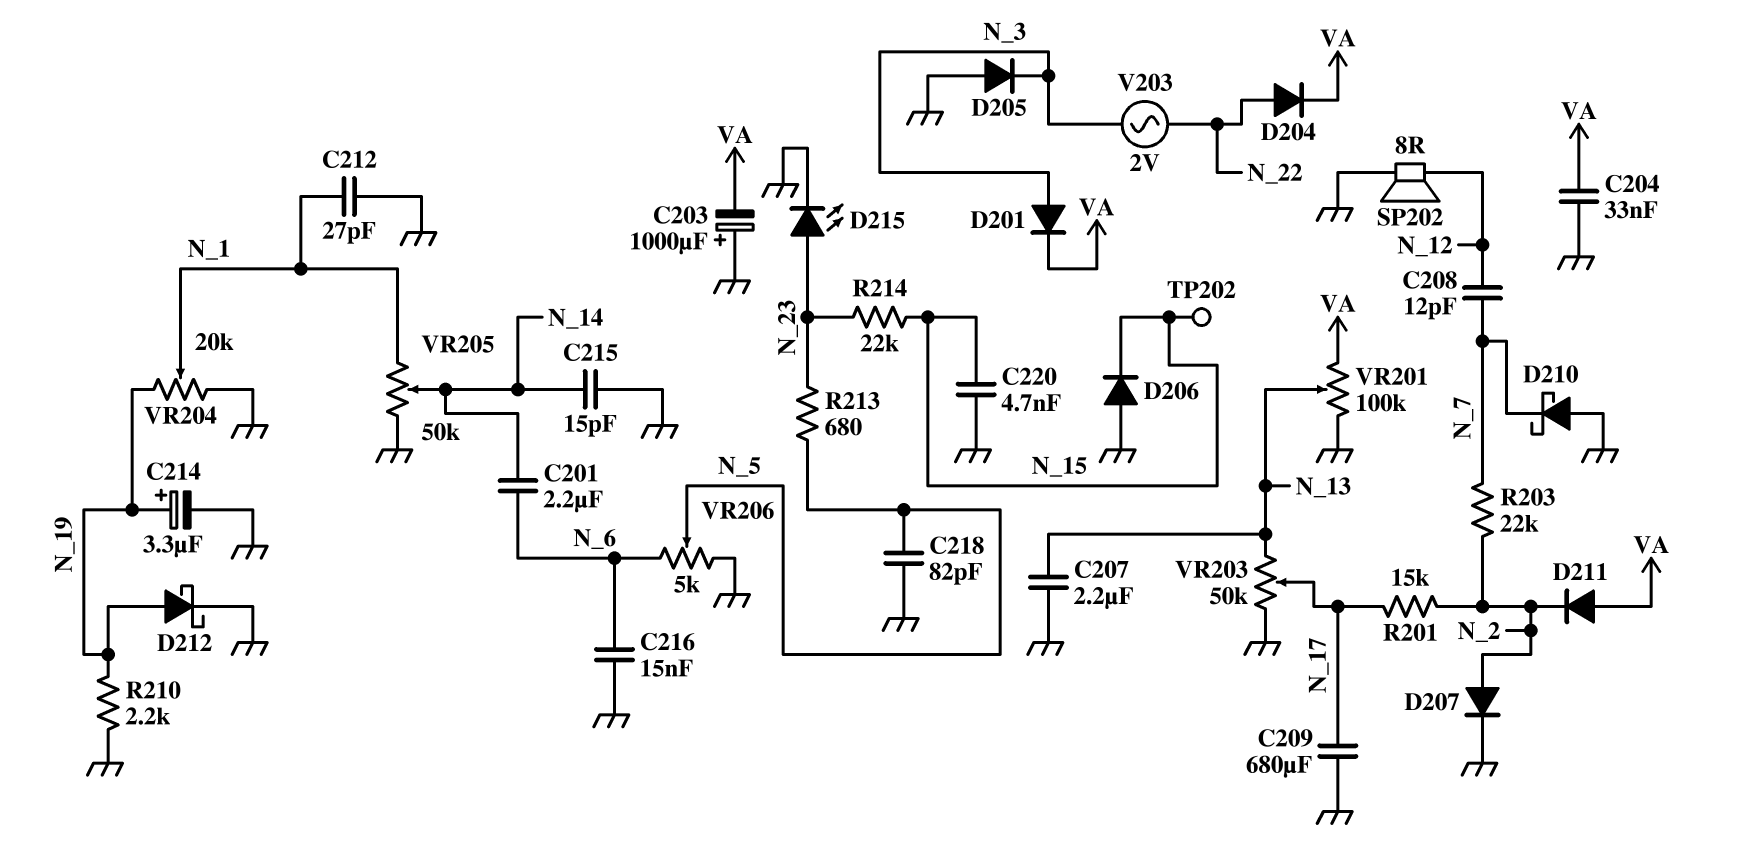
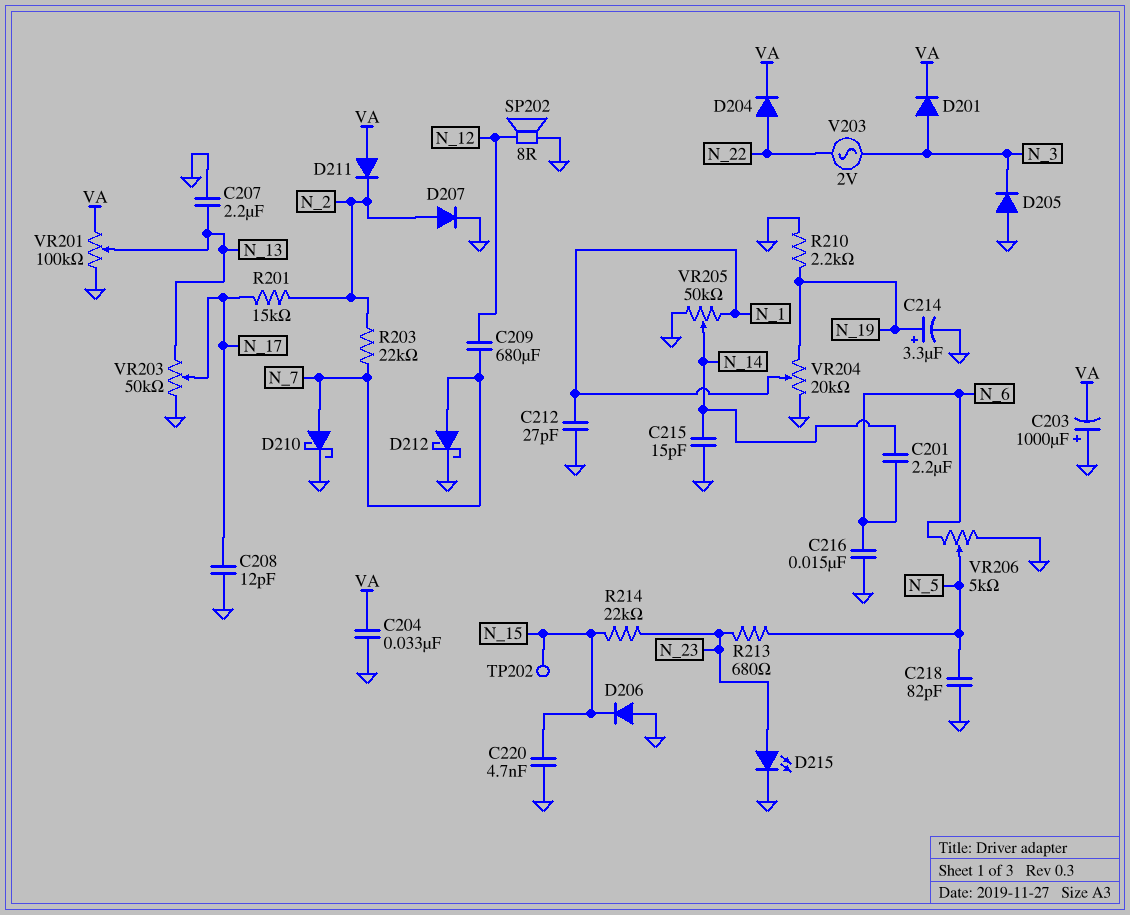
C208: 12pF (N_7, N_12) -> 12pF (GND, N_17)
C209: 680uF (GND, N_17) -> 680uF (N_7, N_12)
D210: schottky (A GND, K N_7) -> schottky (A N_7, K GND)
D212: schottky (A N_19, K GND) -> schottky (A N_7, K GND)

